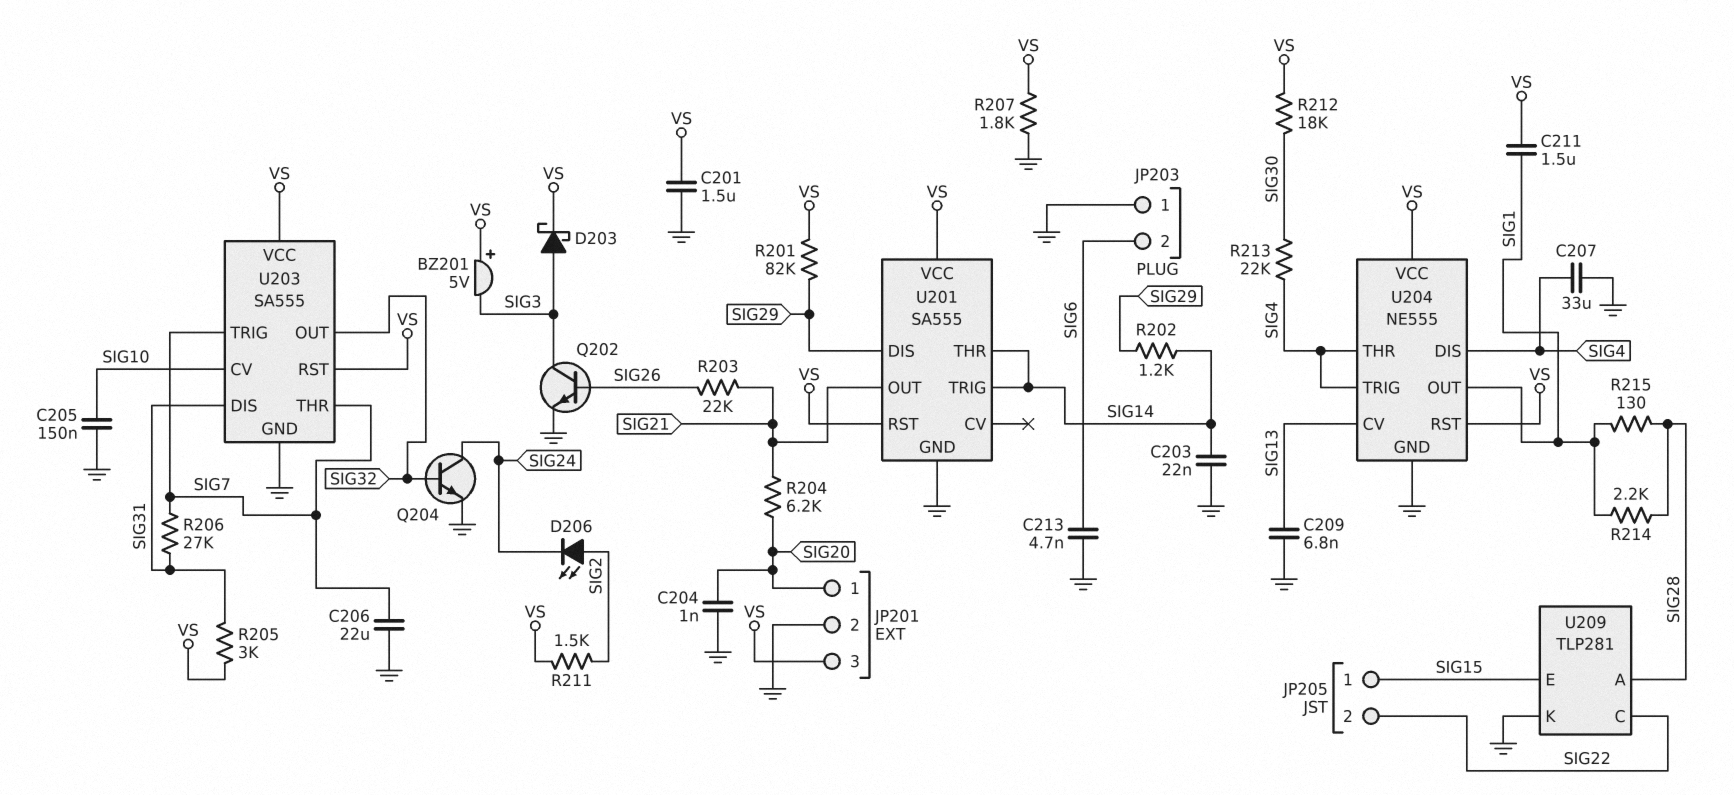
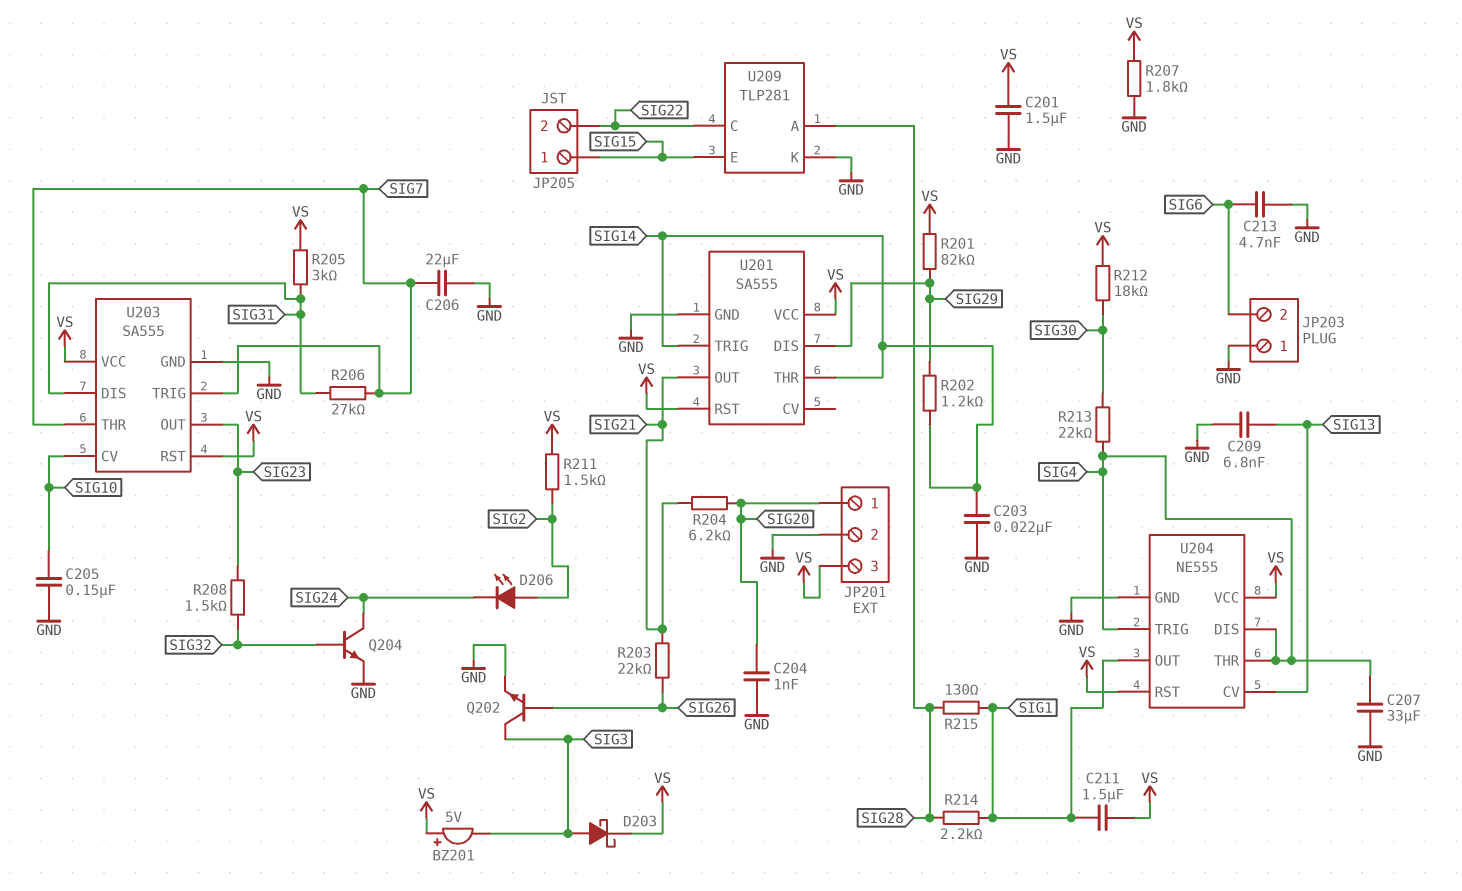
R208: none -> 1.5k (SIG23, SIG32)
U203 pin OUT: SIG32 -> SIG23

